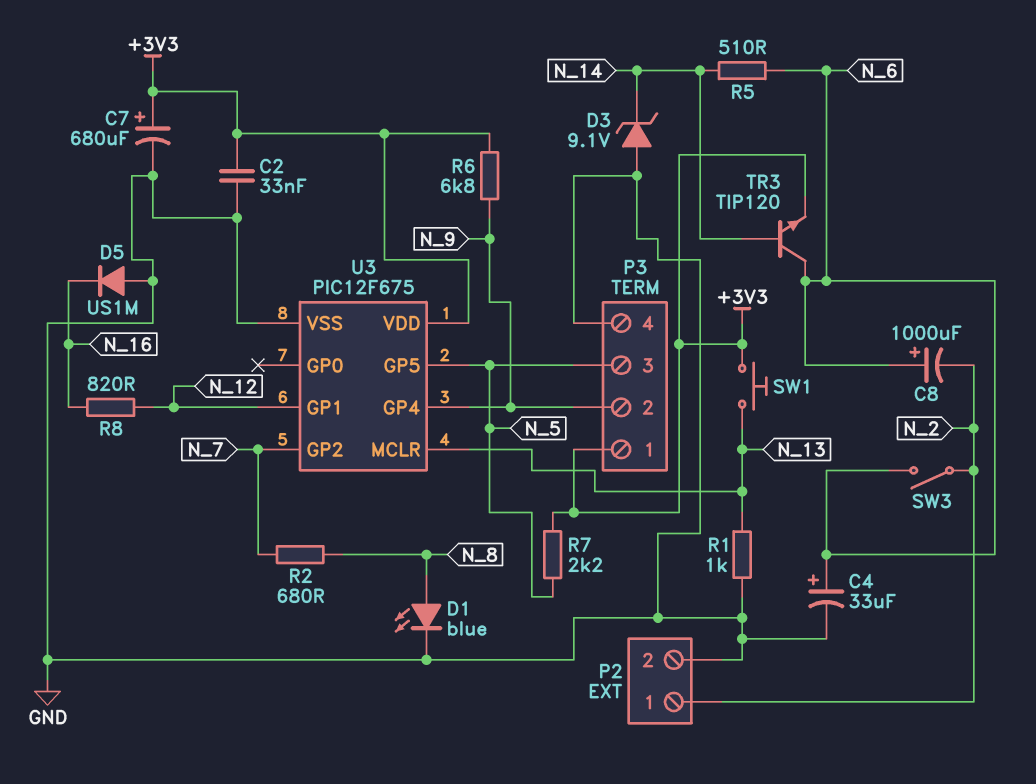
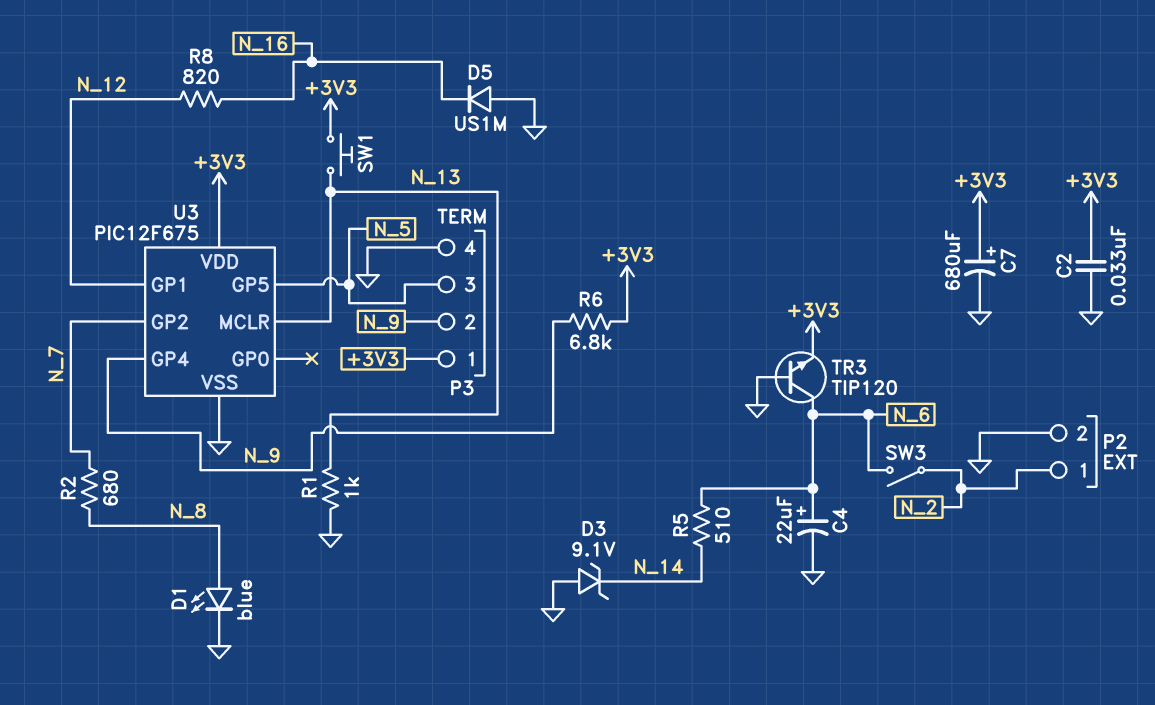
C4: 33uF (plus N_6, minus GND) -> 22uF (plus N_6, minus GND)
C8: 1000uF (plus N_6, minus N_2) -> none
R7: 2.2k (+3V3, N_5) -> none
TR3: NPN TIP120 (B N_14, C N_6, E +3V3) -> NPN TIP120 (B GND, C N_6, E +3V3)

